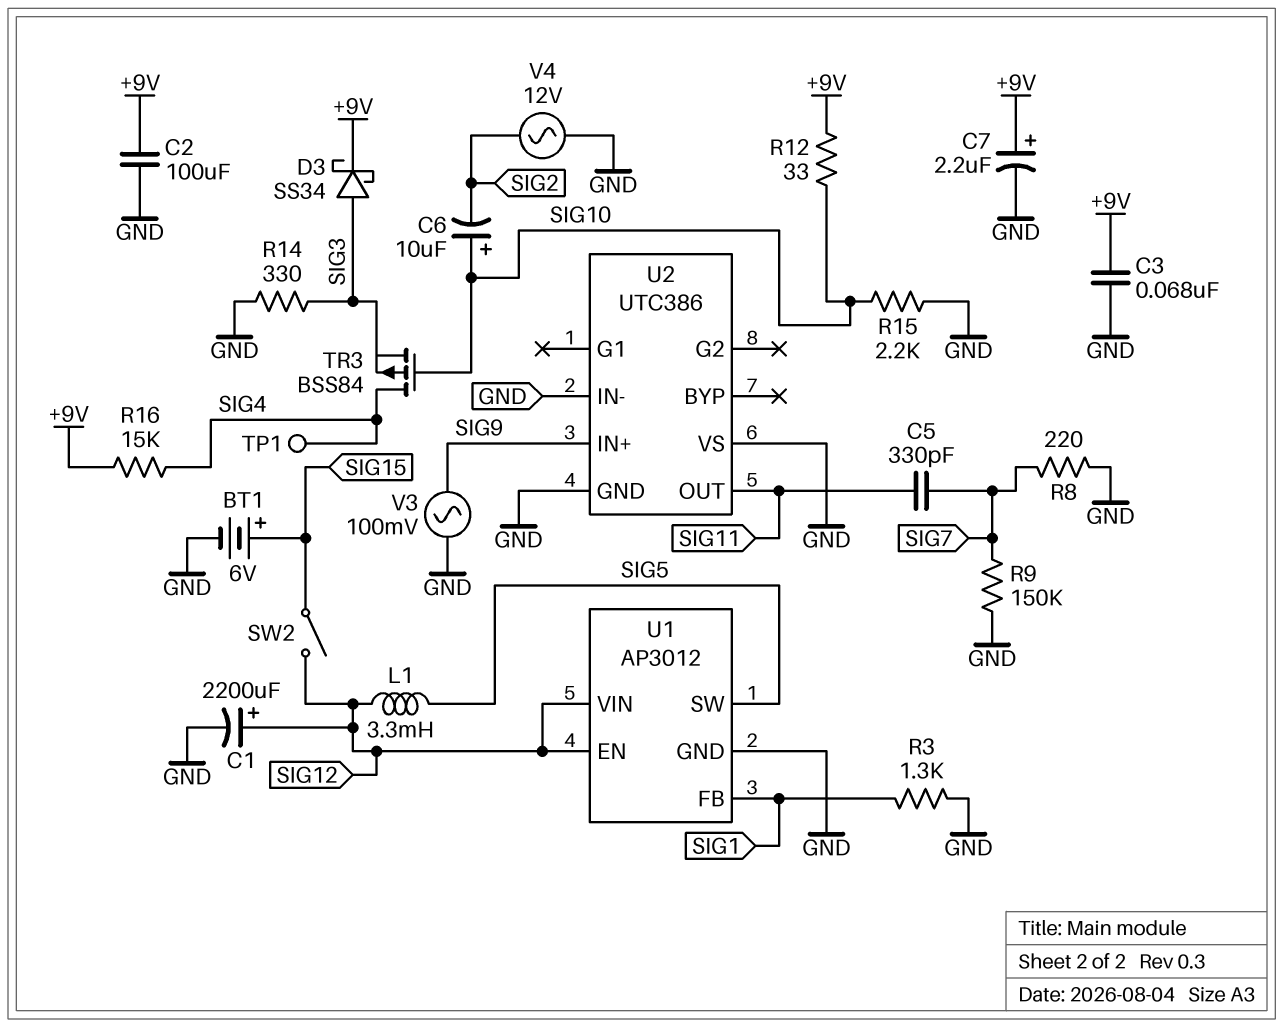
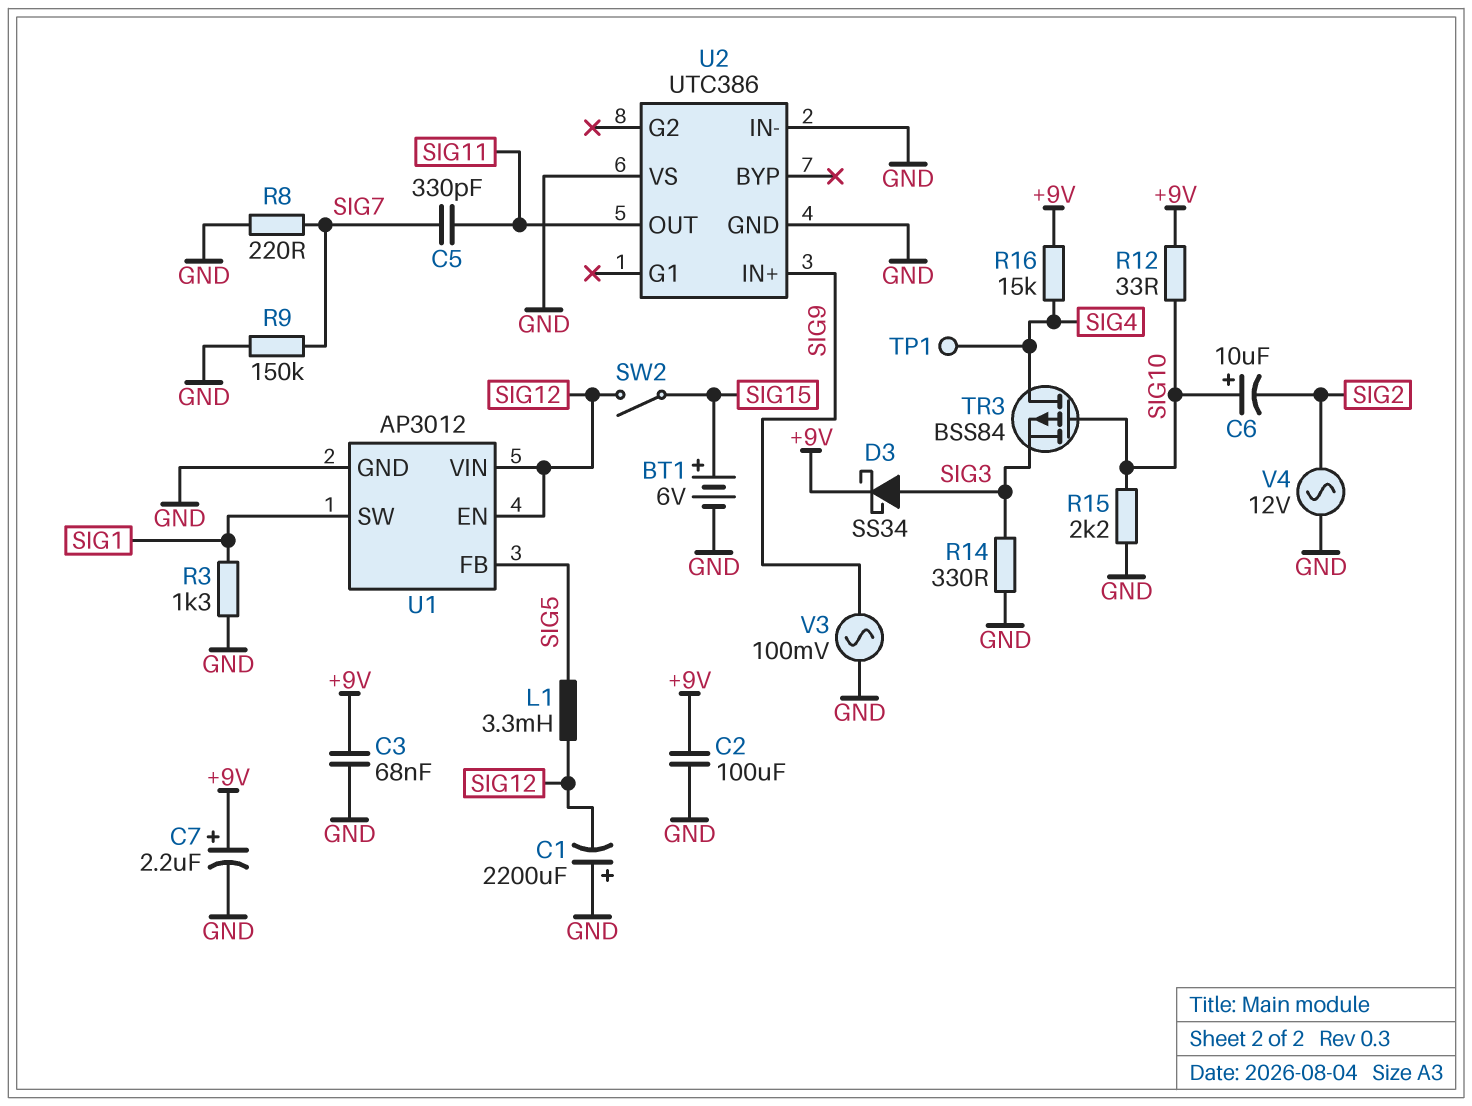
C1: 2200uF (plus SIG12, minus GND) -> 2200uF (plus GND, minus SIG12)
U1 pin FB: SIG1 -> SIG5
U1 pin SW: SIG5 -> SIG1

